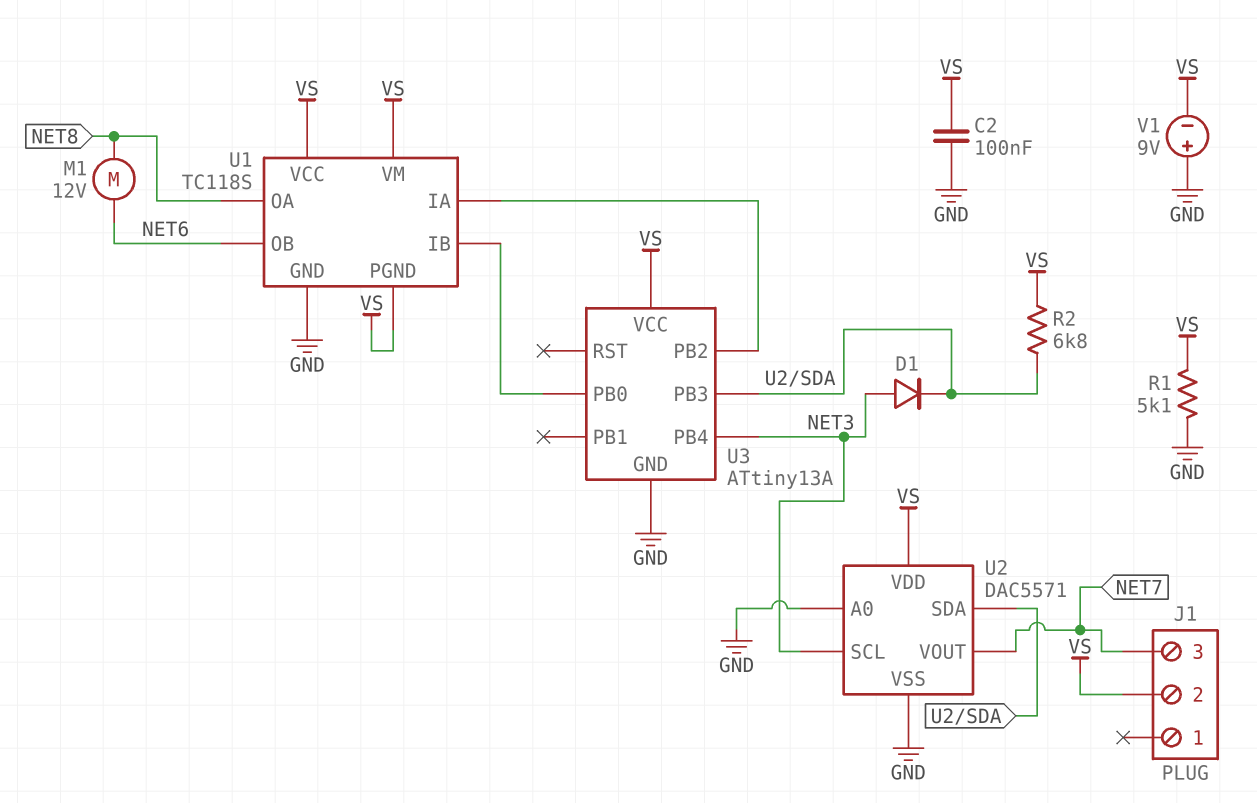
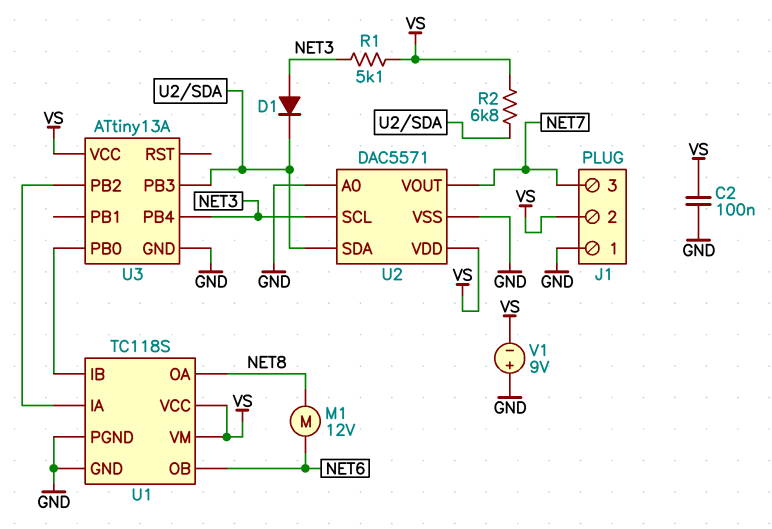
J1 pin 1: none -> GND
R1: 5.1k (GND, VS) -> 5.1k (NET3, VS)
U1 pin PGND: VS -> GND

